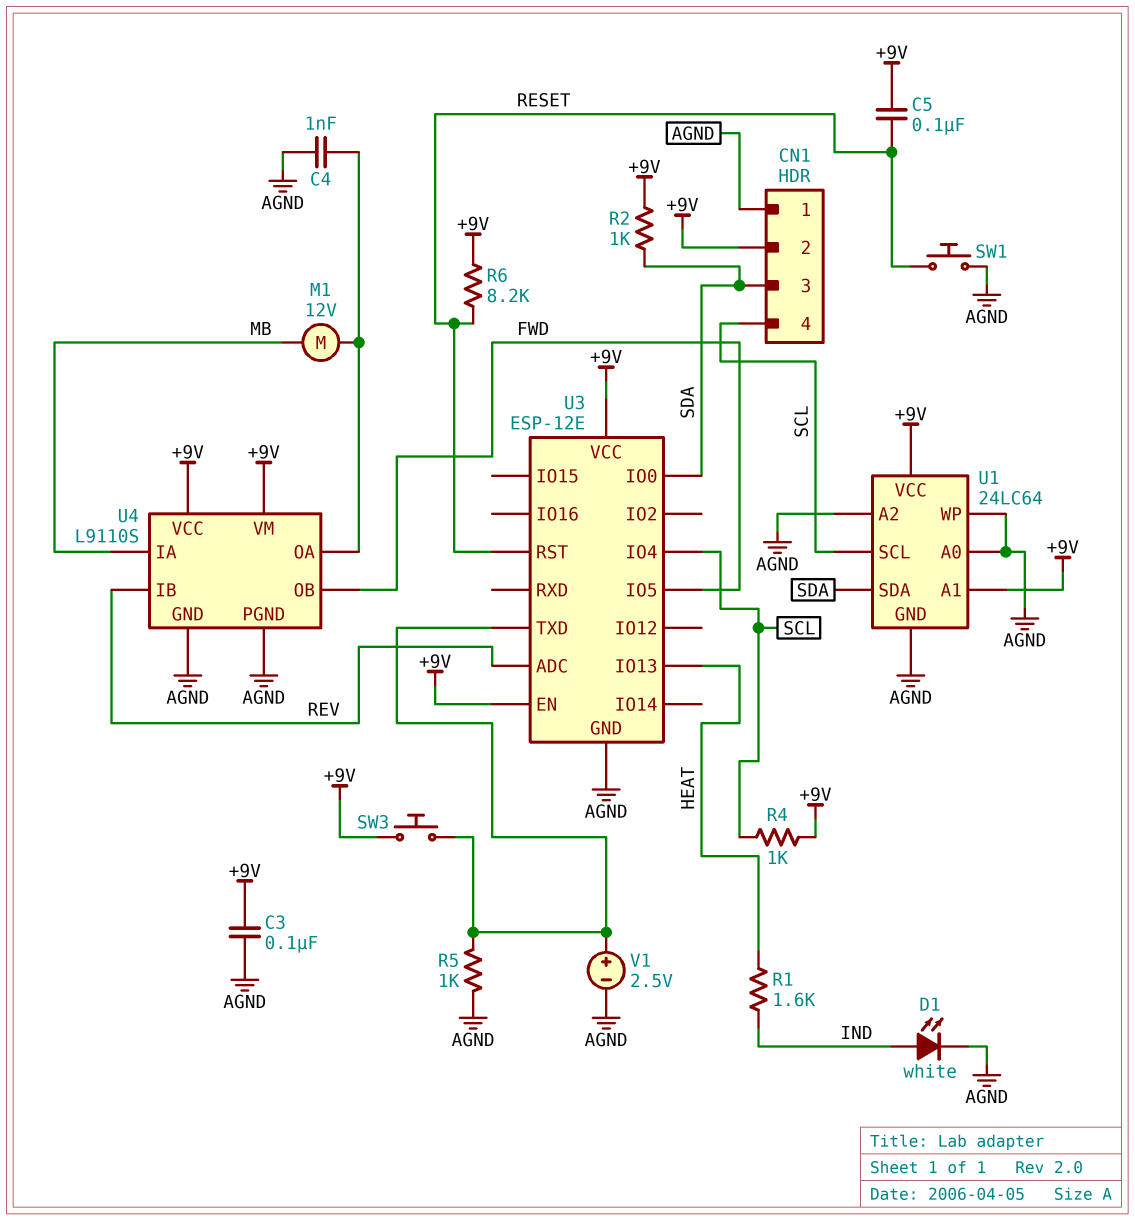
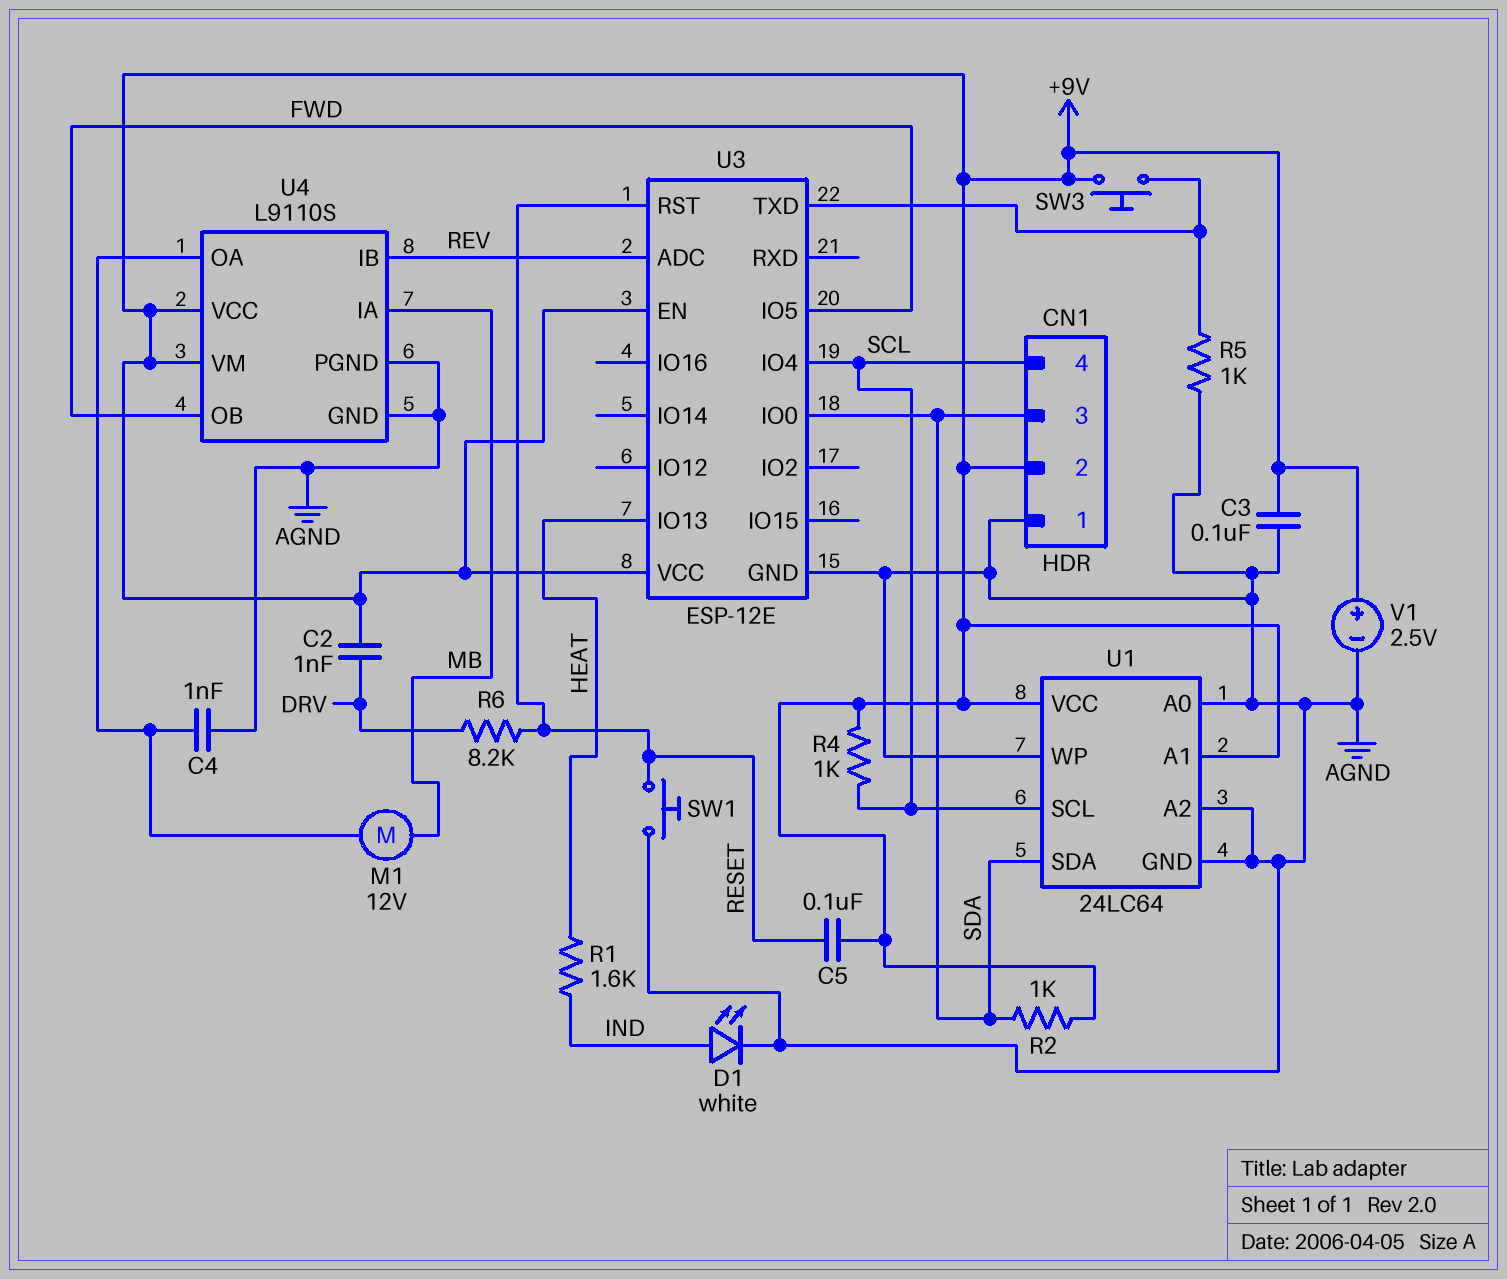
C2: none -> 1nF (+9V, DRV)
R6: 8.2k (+9V, RESET) -> 8.2k (DRV, RESET)
V1: 2.5V (plus U3/TXD, minus AGND) -> 2.5V (plus +9V, minus AGND)

